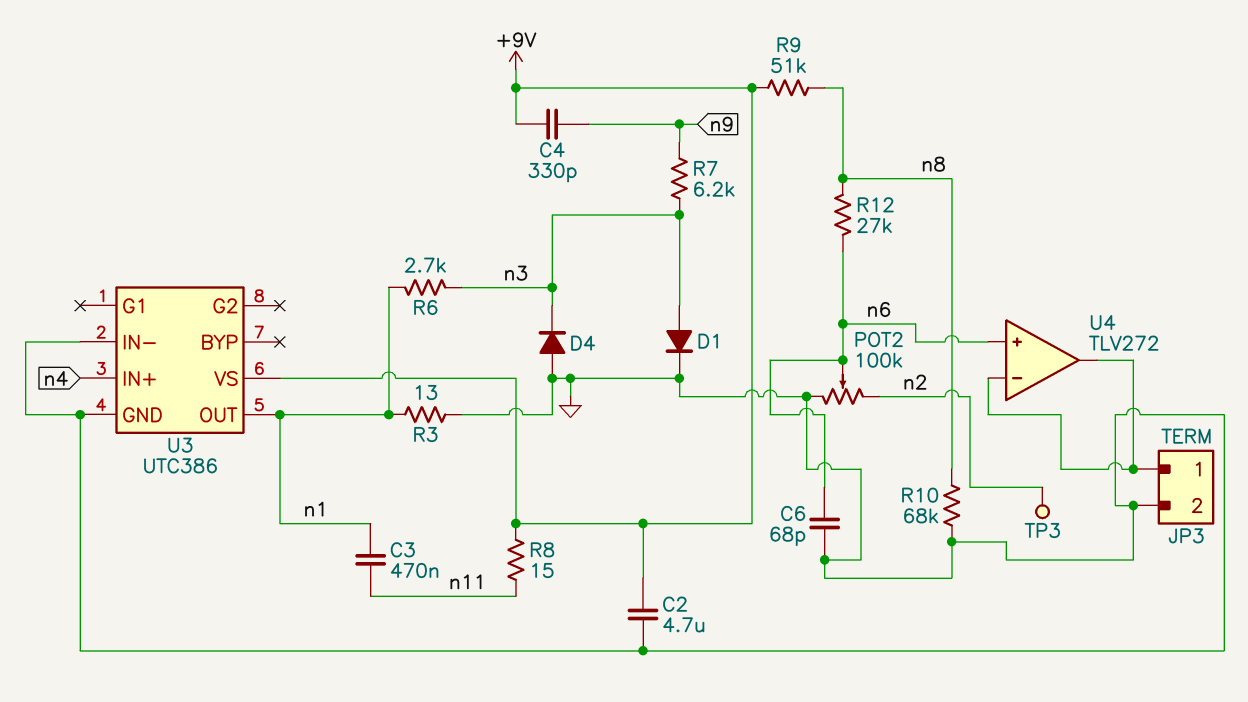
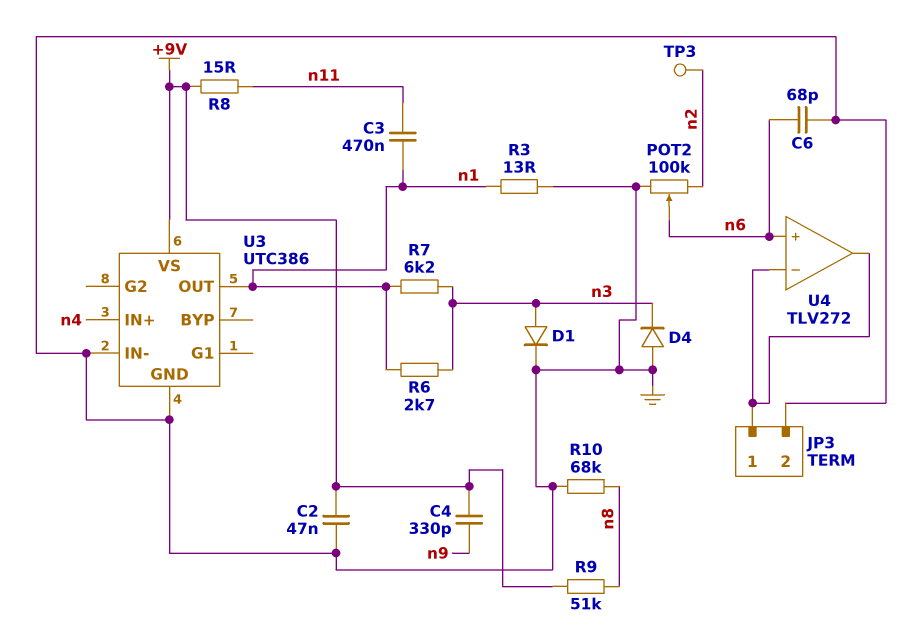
C2: 4.7uF (+9V, GND) -> 47nF (+9V, GND)
R7: 6.2k (n3, n9) -> 6.2k (n1, n3)
R12: 27k (n6, n8) -> none

